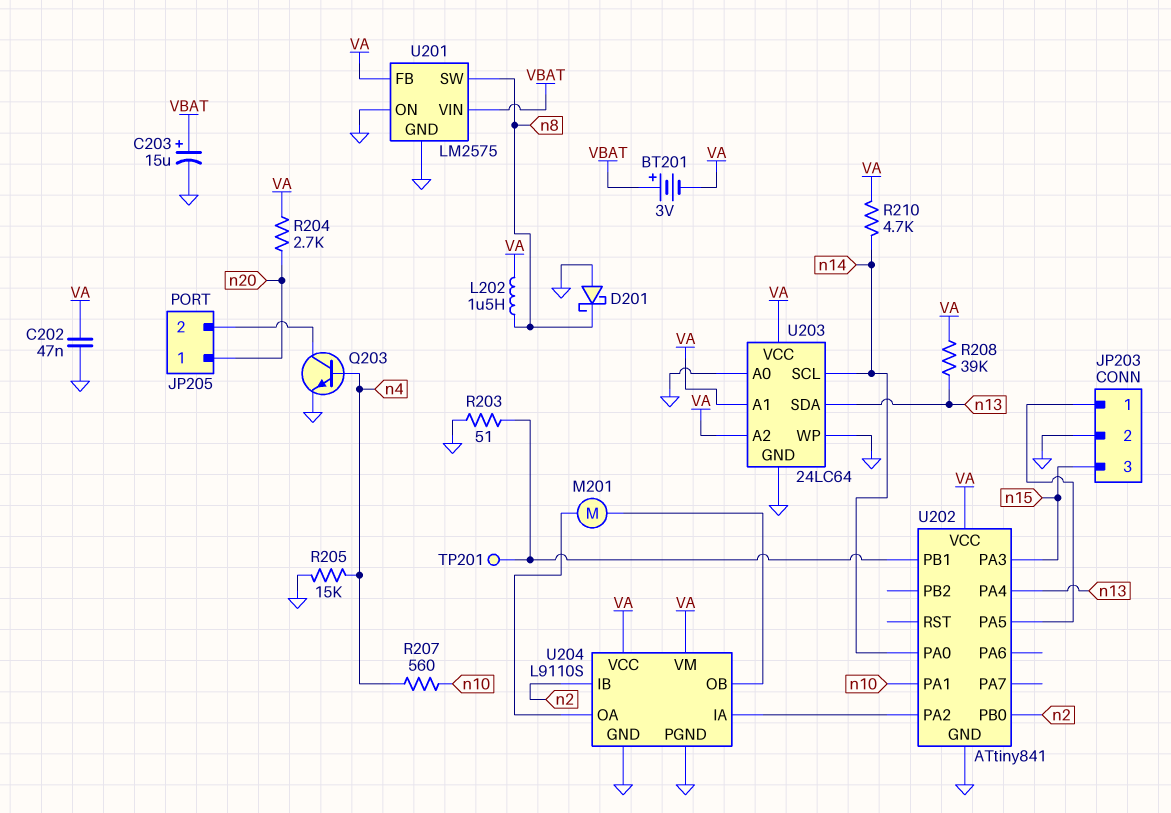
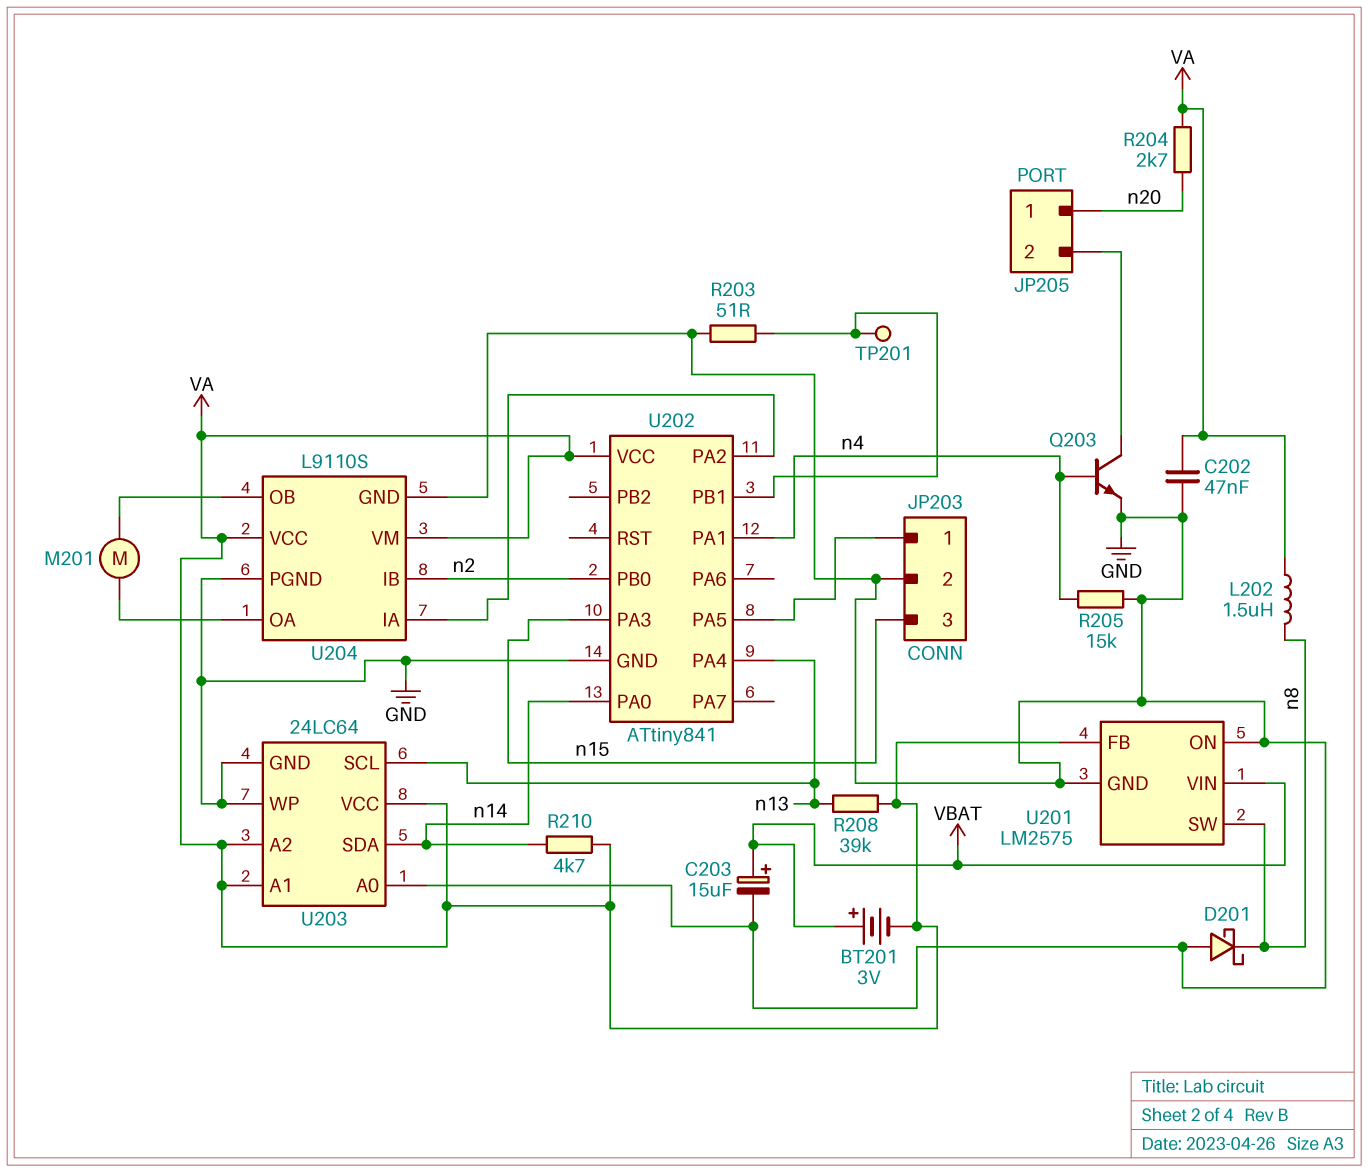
R207: 560 (n4, n10) -> none
U202 pin PA1: n10 -> n4
U203 pin SCL: n14 -> n13
U203 pin SDA: n13 -> n14

